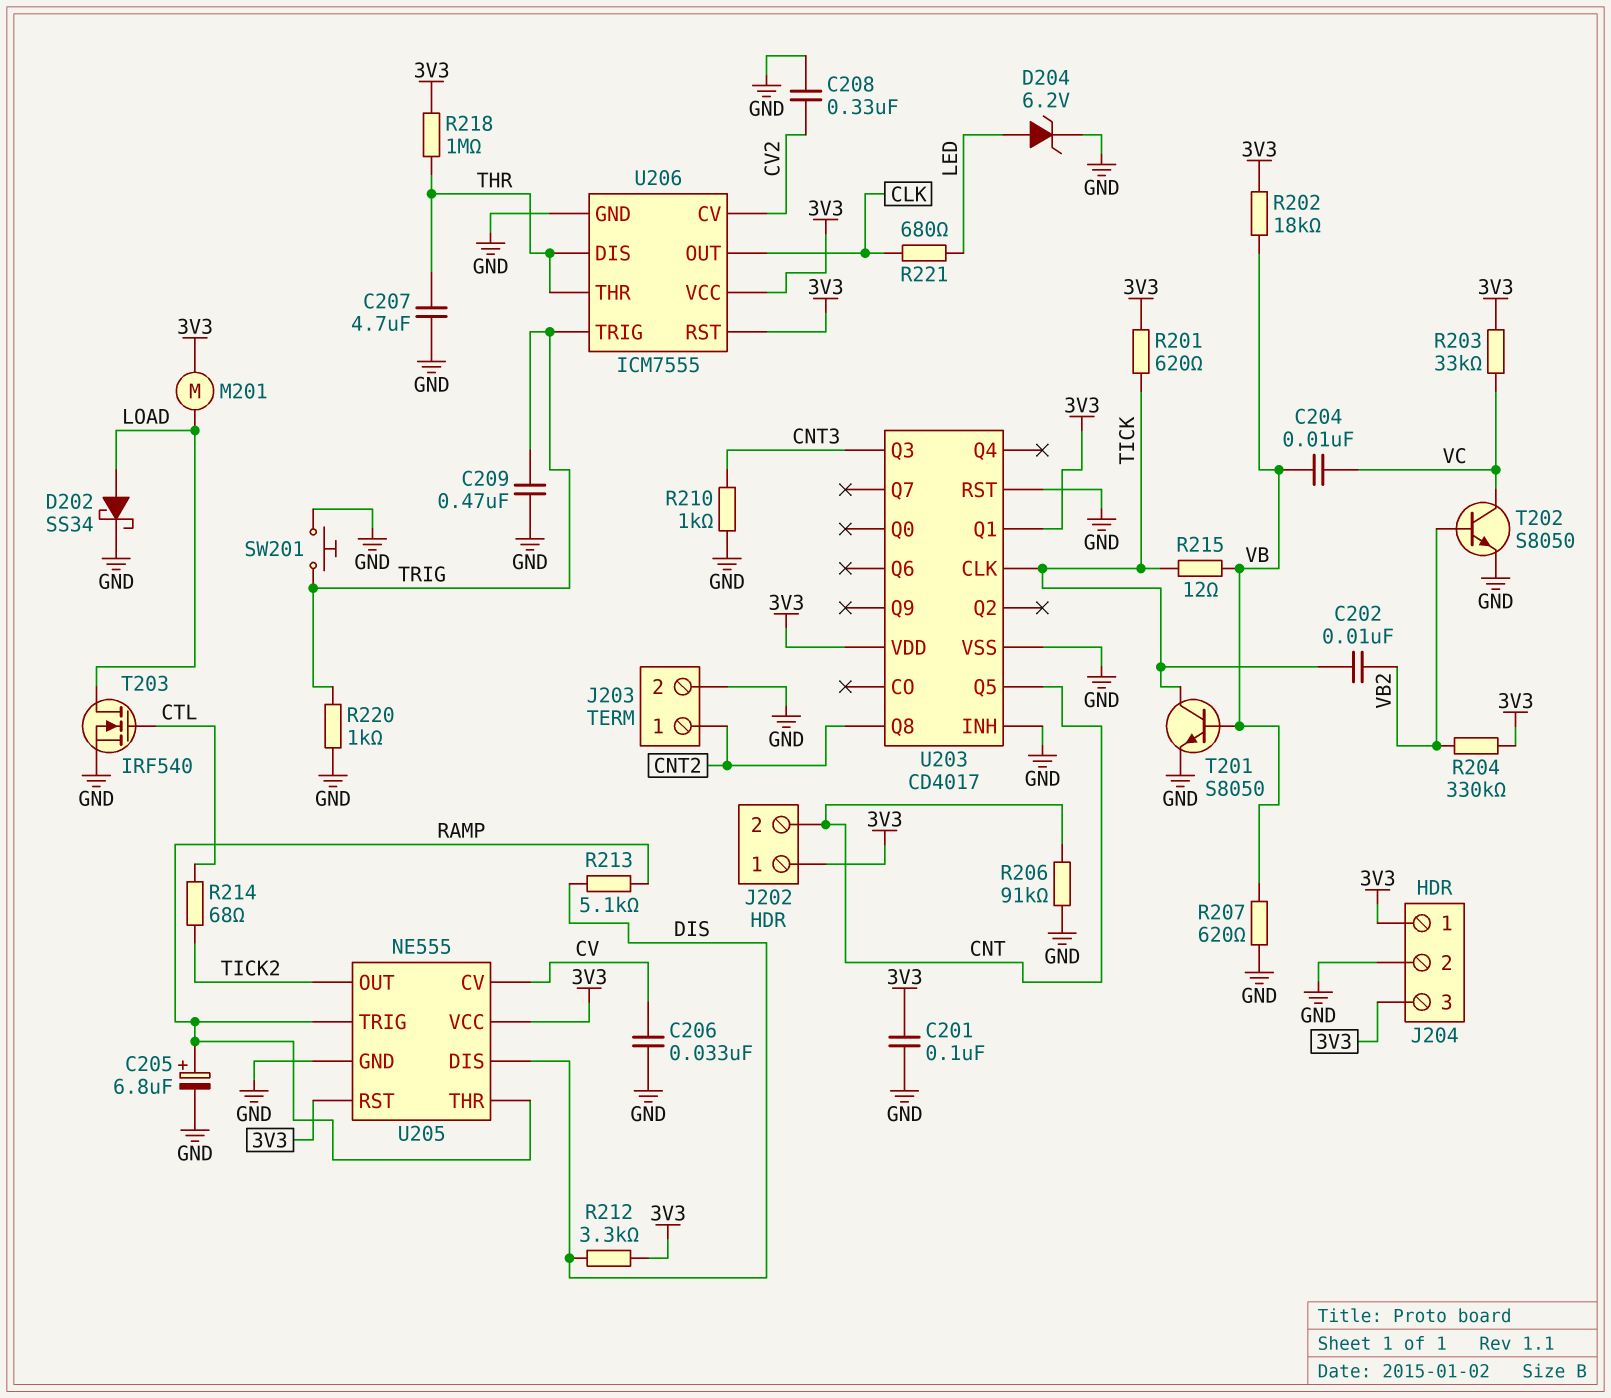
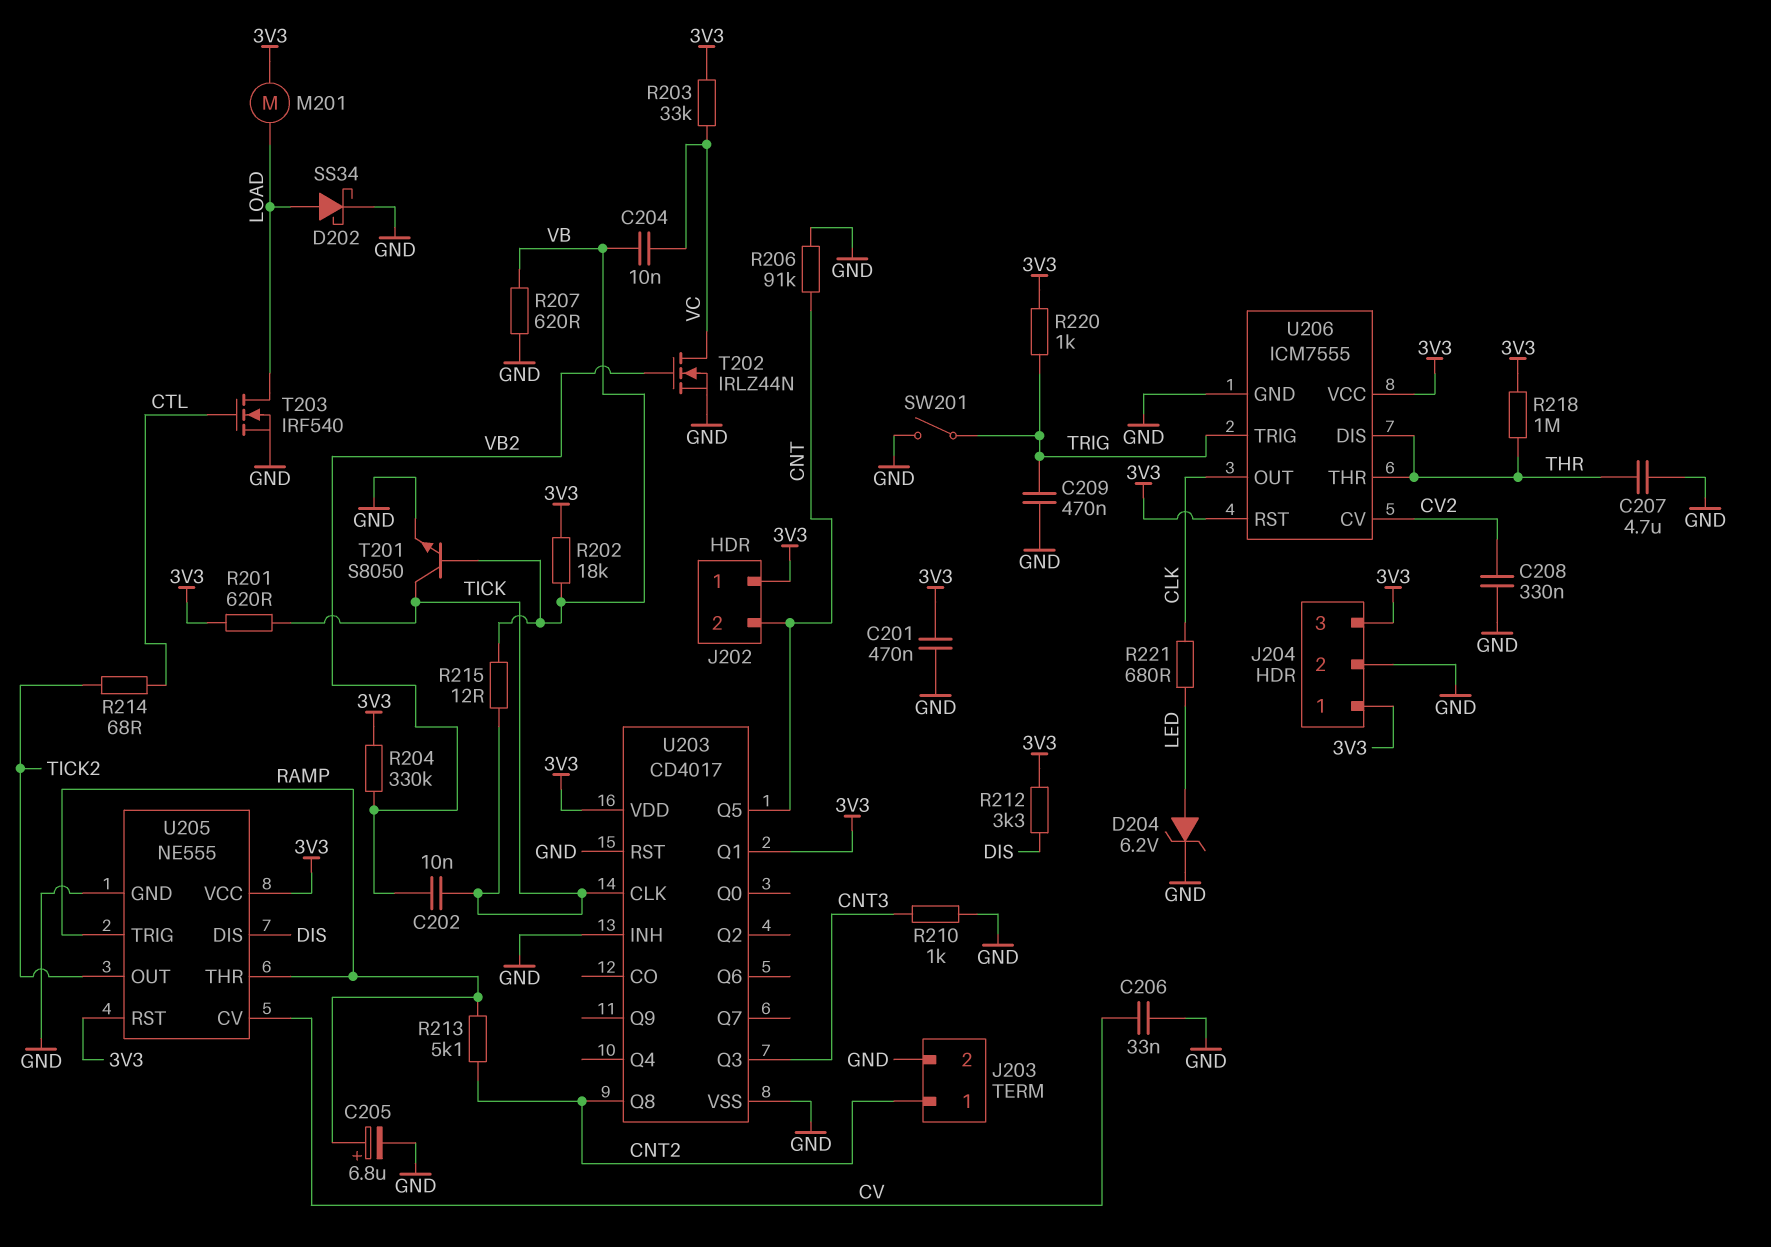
C201: 100nF (3V3, GND) -> 470nF (3V3, GND)
R213: 5.1k (DIS, RAMP) -> 5.1k (CNT2, RAMP)
R220: 1k (GND, TRIG) -> 1k (3V3, TRIG)
SW201: button (GND, TRIG) -> switch (GND, TRIG)
T202: NPN S8050 (B VB2, C VC, E GND) -> NMOS IRLZ44N (G VB2, D VC, S GND)

